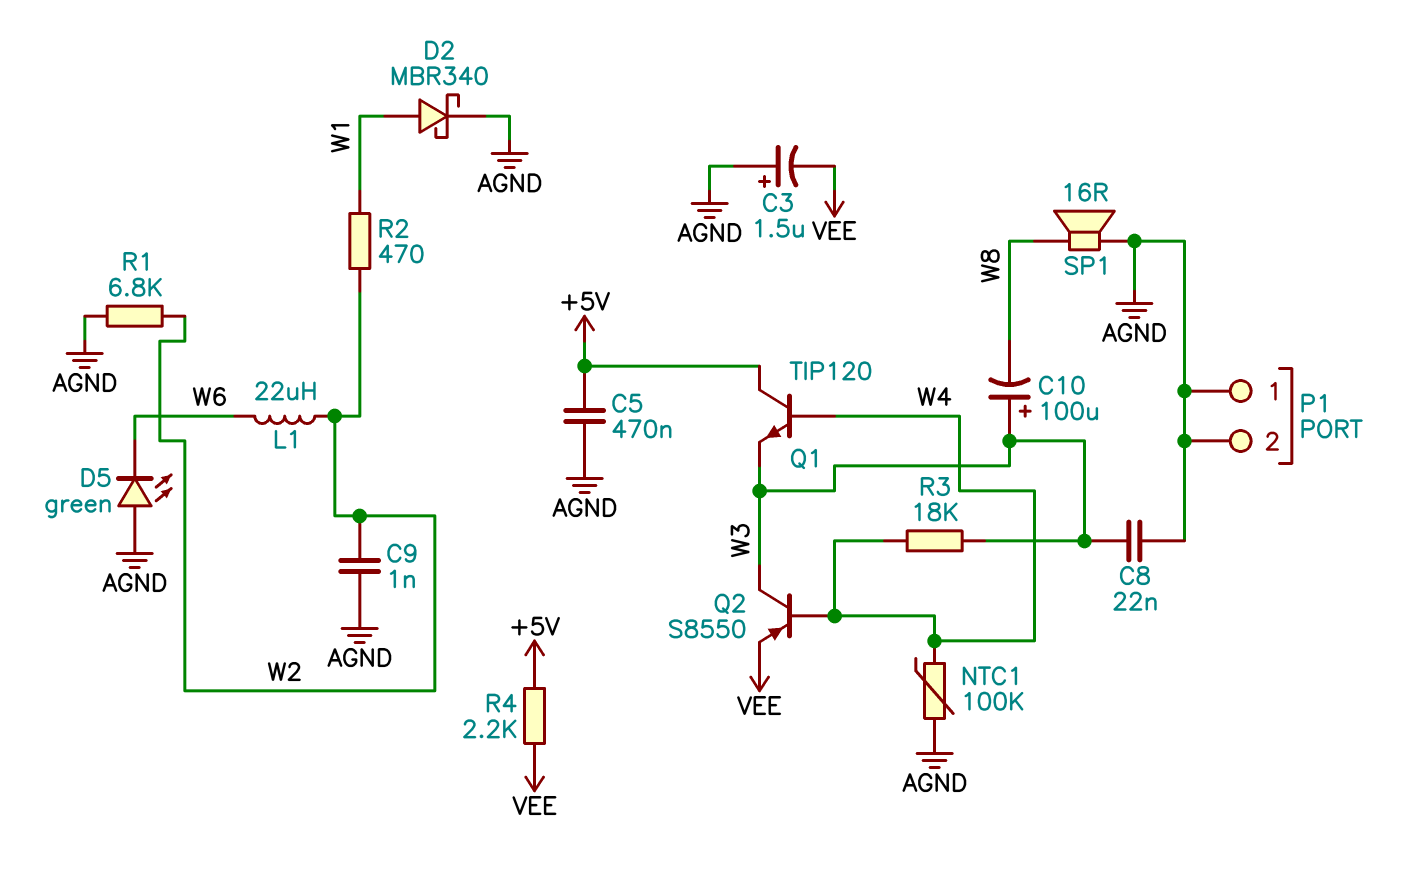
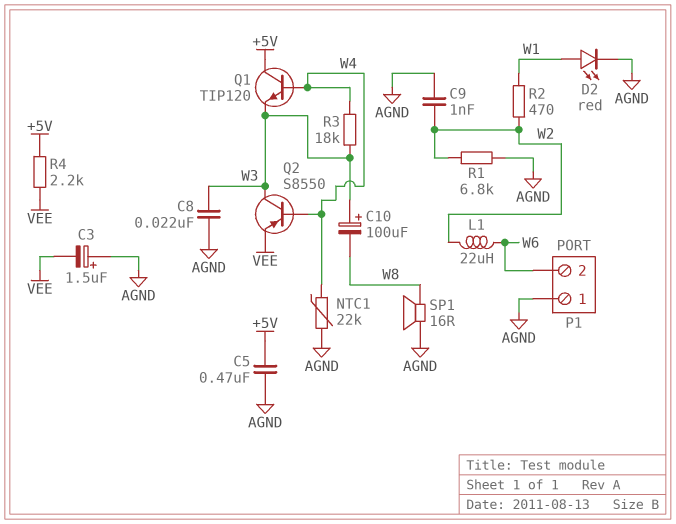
D2: schottky MBR340 (A W1, K AGND) -> LED red (A W1, K AGND)
D5: LED green (A AGND, K W6) -> none
NTC1: 100k (AGND, W4) -> 22k (AGND, W4)
P1 pin 2: AGND -> W6

